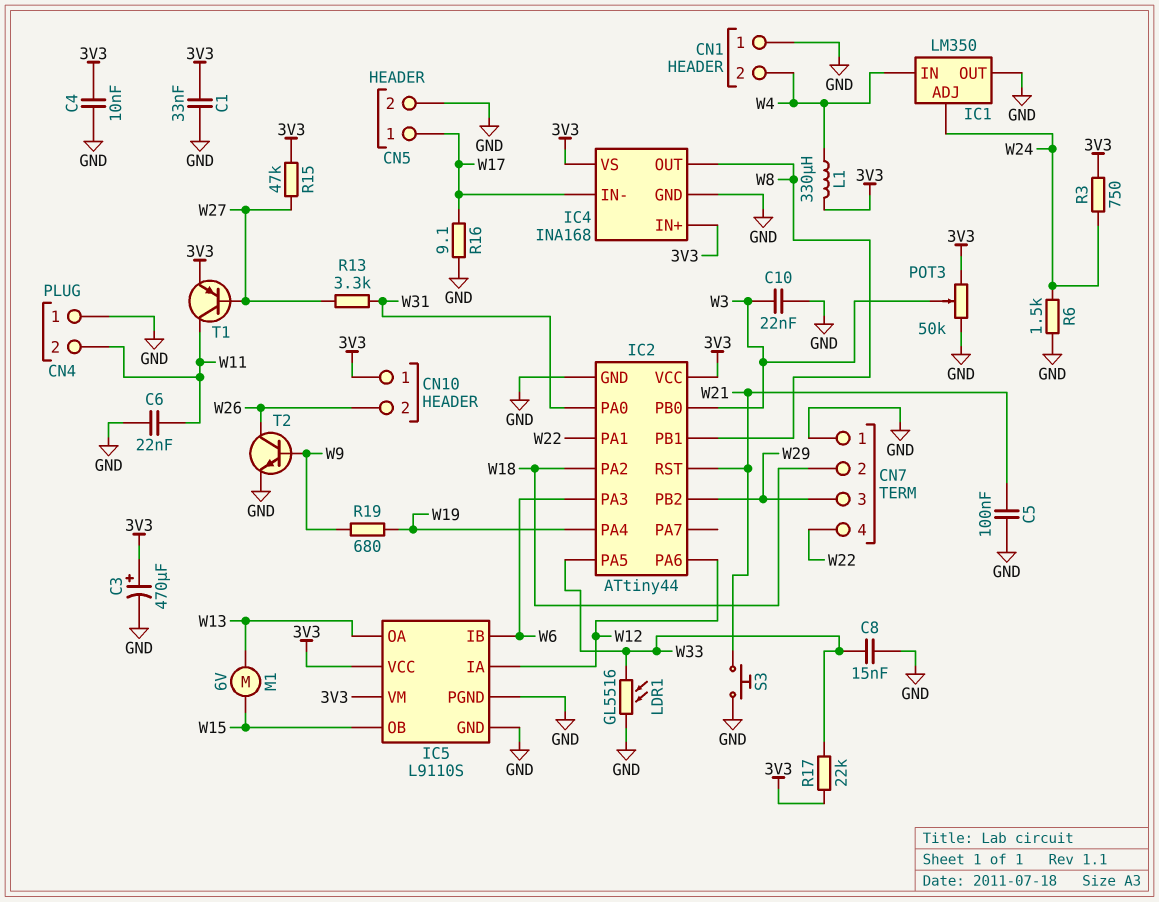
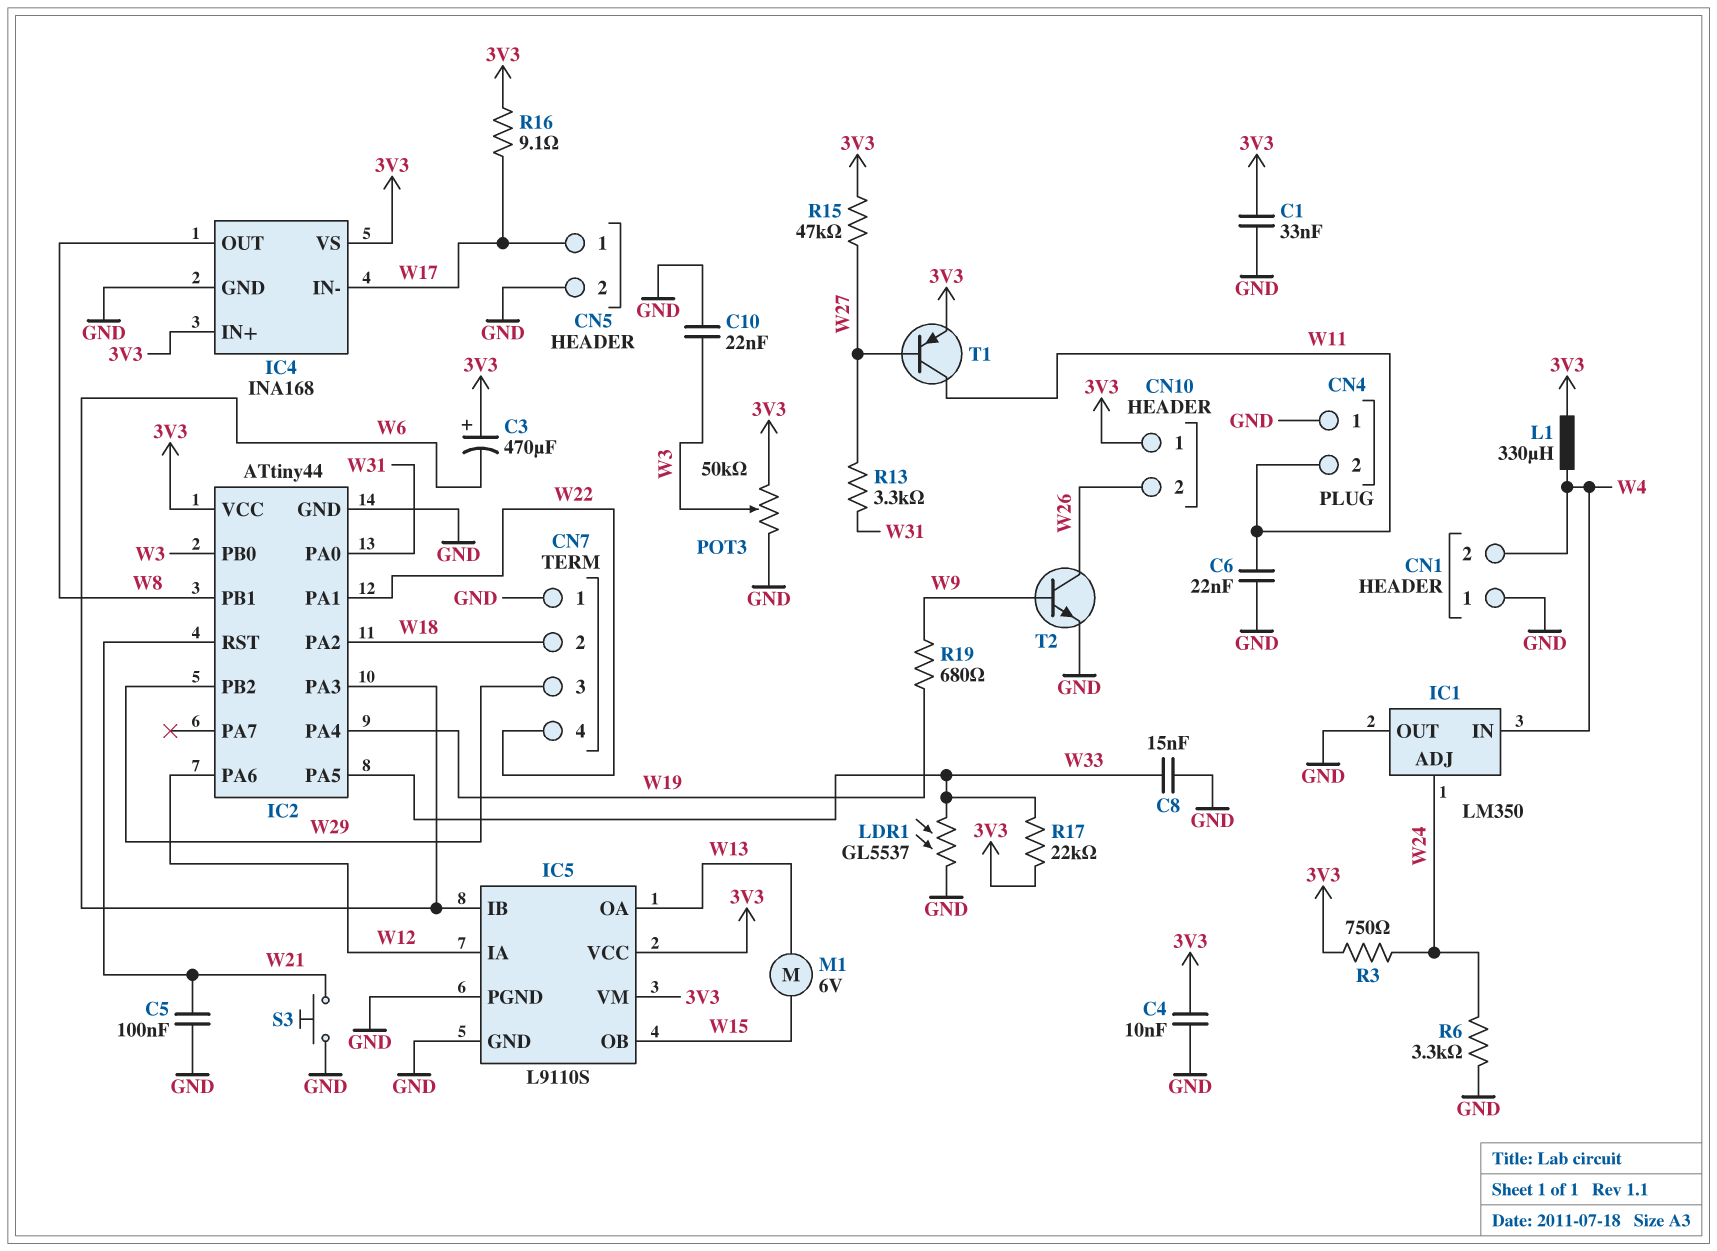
C3: 470uF (plus 3V3, minus GND) -> 470uF (plus 3V3, minus W6)
LDR1: GL5516 (GND, W33) -> GL5537 (GND, W33)
R6: 1.5k (GND, W24) -> 3.3k (GND, W24)
R16: 9.1 (GND, W17) -> 9.1 (3V3, W17)

